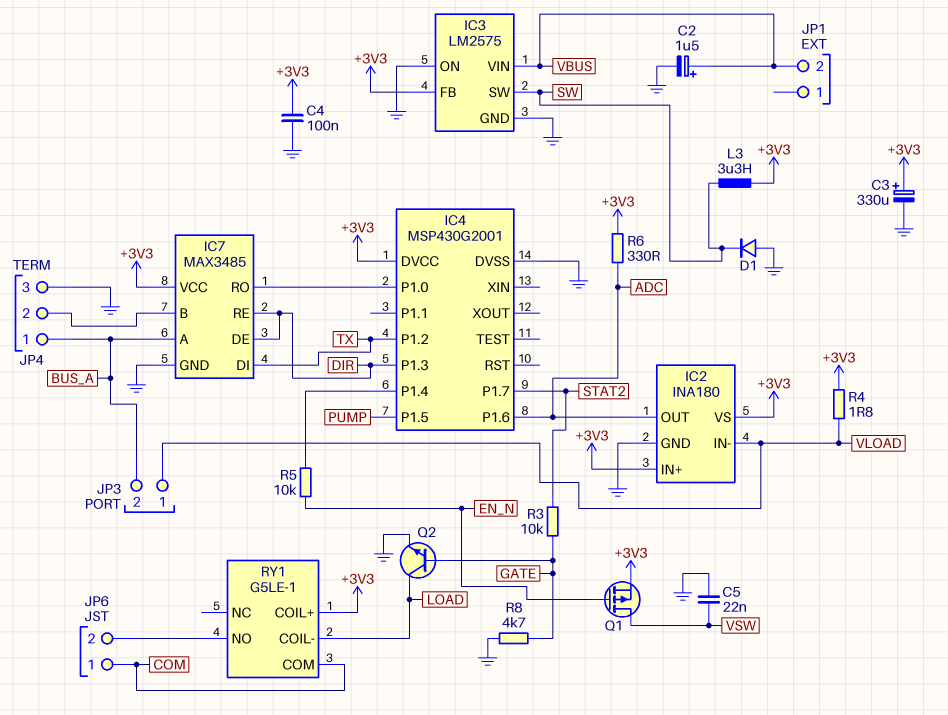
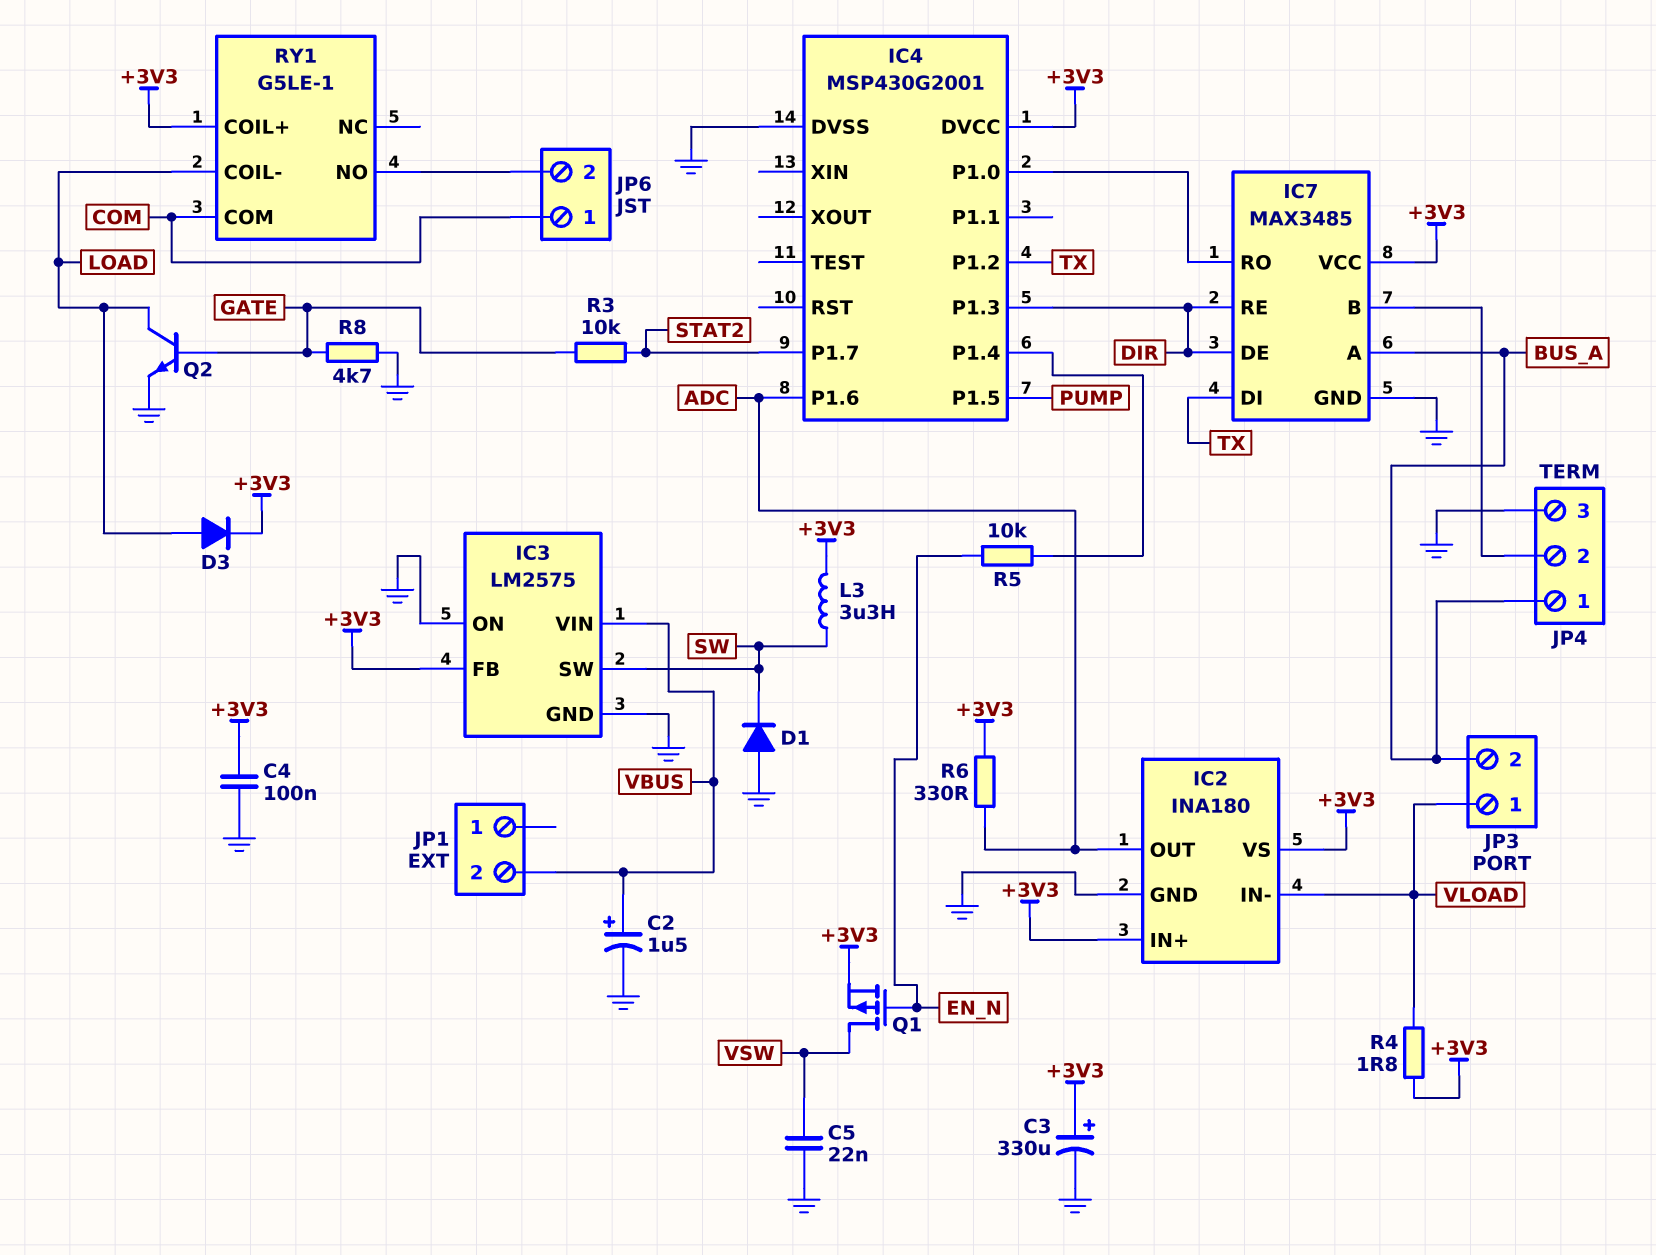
D3: none -> diode (A LOAD, K +3V3)

